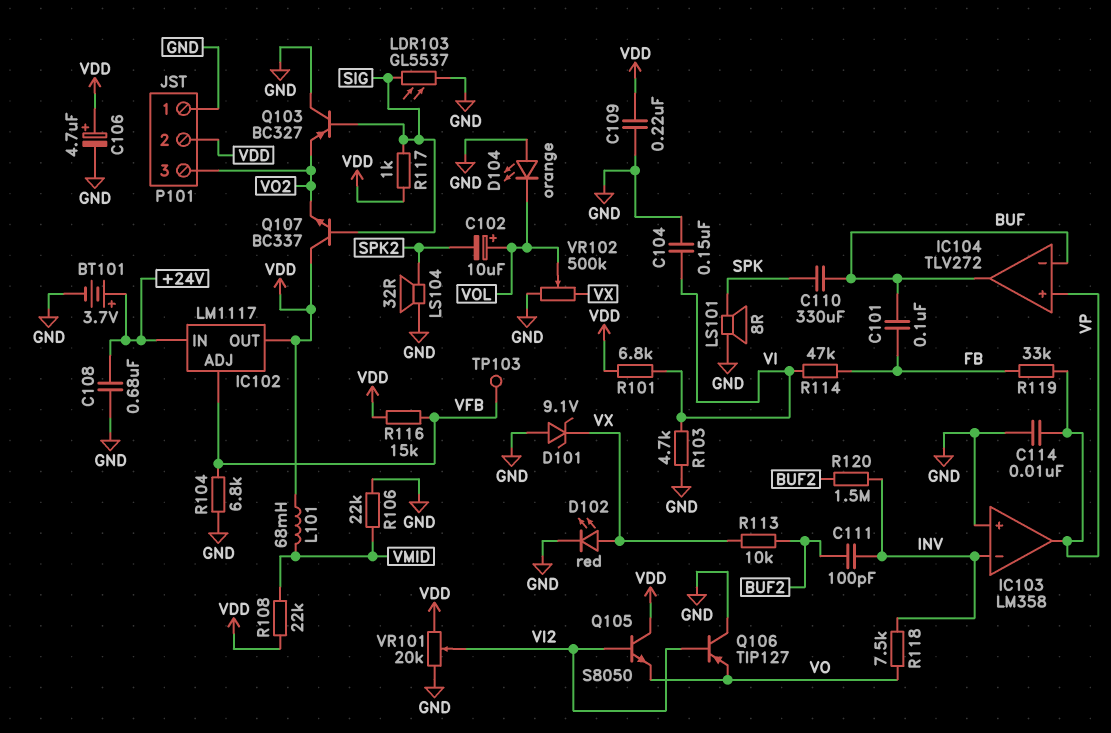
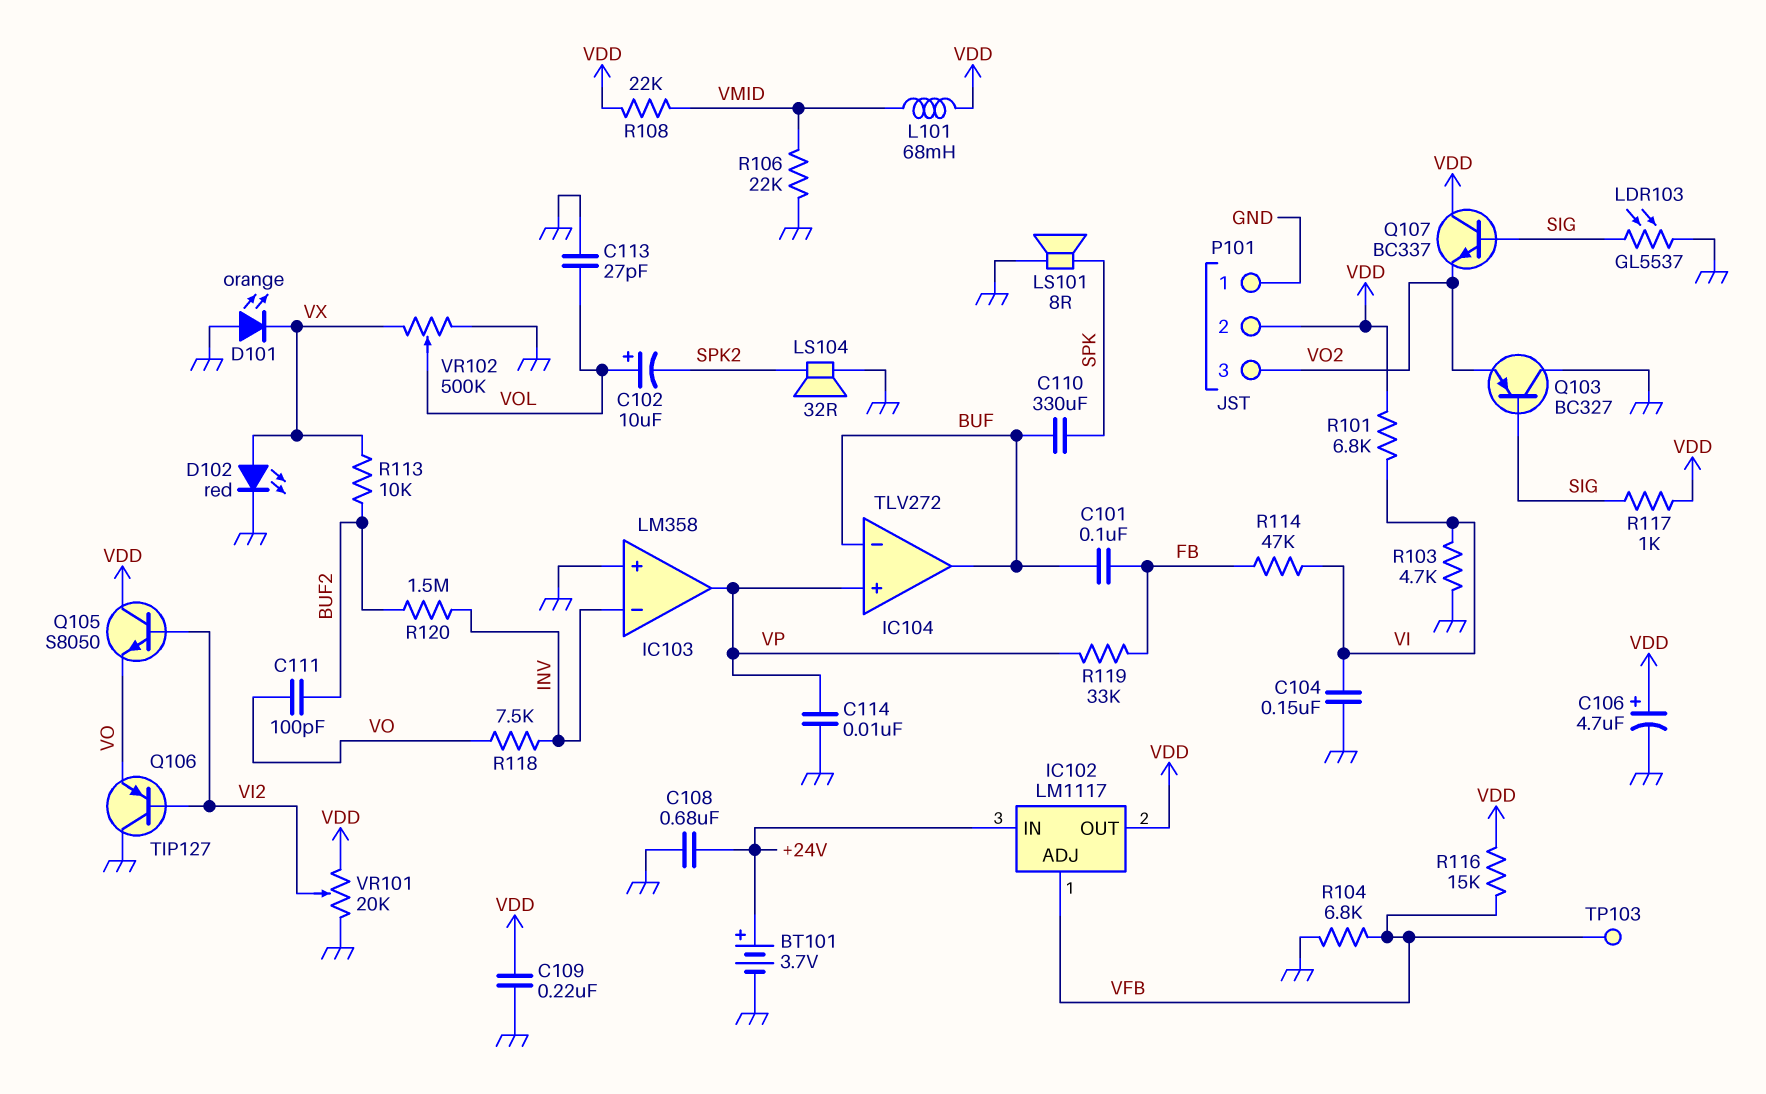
C111: 100pF (BUF2, INV) -> 100pF (BUF2, VO)
C113: none -> 27pF (GND, VOL)
D101: zener 9.1V (A GND, K VX) -> LED orange (A GND, K VX)
D104: LED orange (A GND, K VOL) -> none

